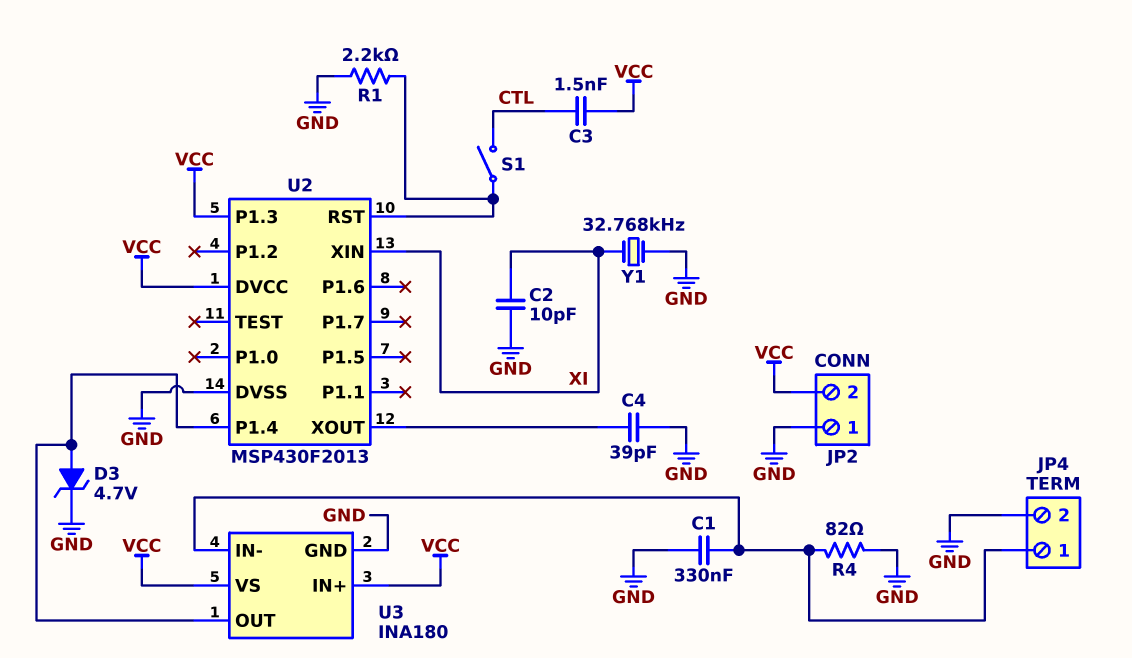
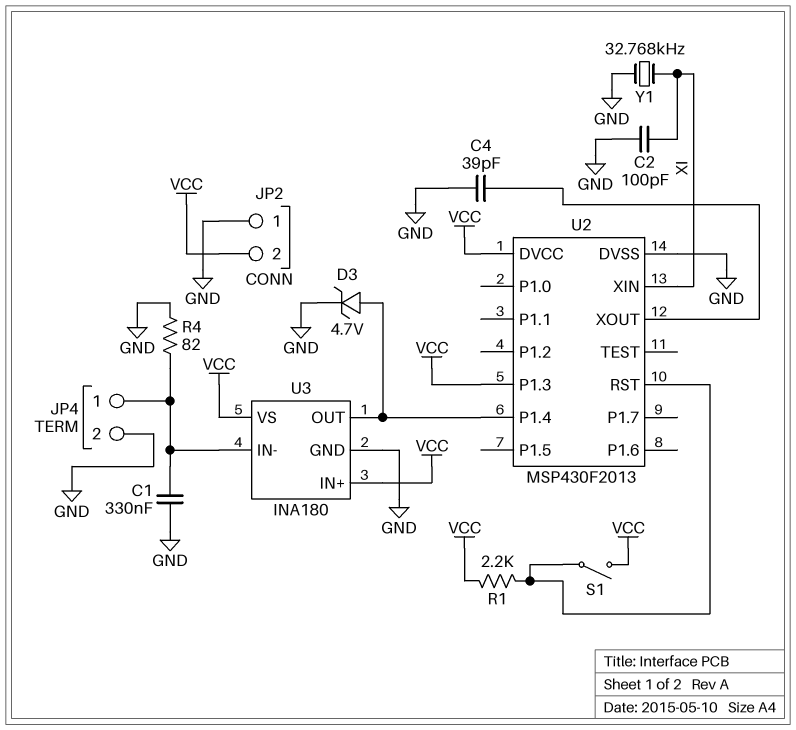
C2: 10pF (GND, XI) -> 100pF (GND, XI)
C3: 1.5nF (CTL, VCC) -> none
R1: 2.2k (GND, U2/RST) -> 2.2k (U2/RST, VCC)
S1: switch (CTL, U2/RST) -> switch (U2/RST, VCC)

